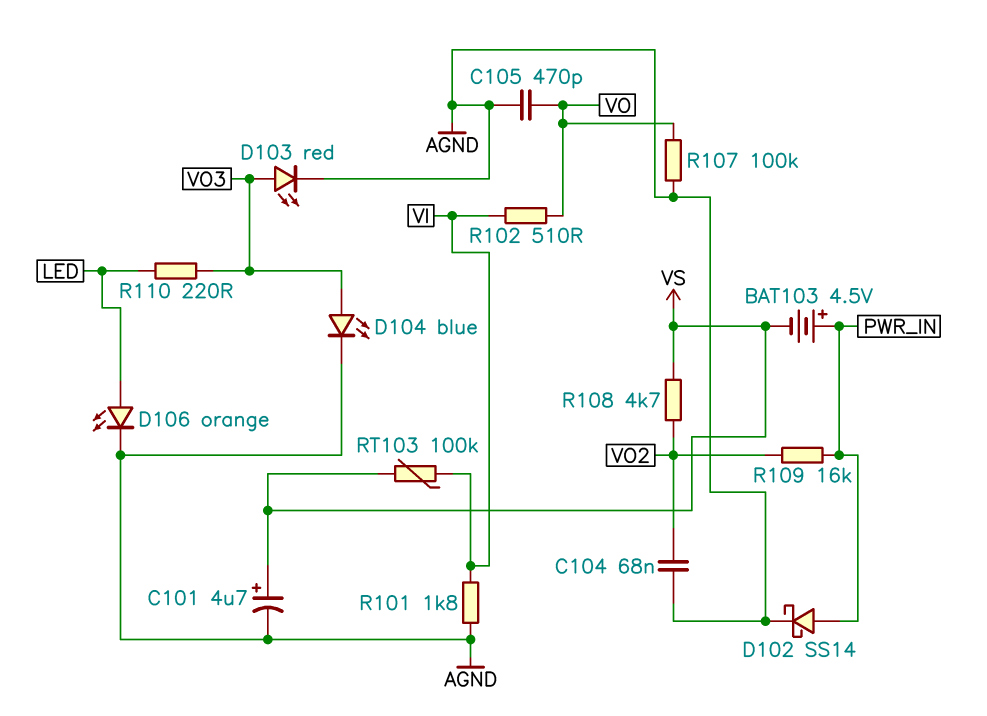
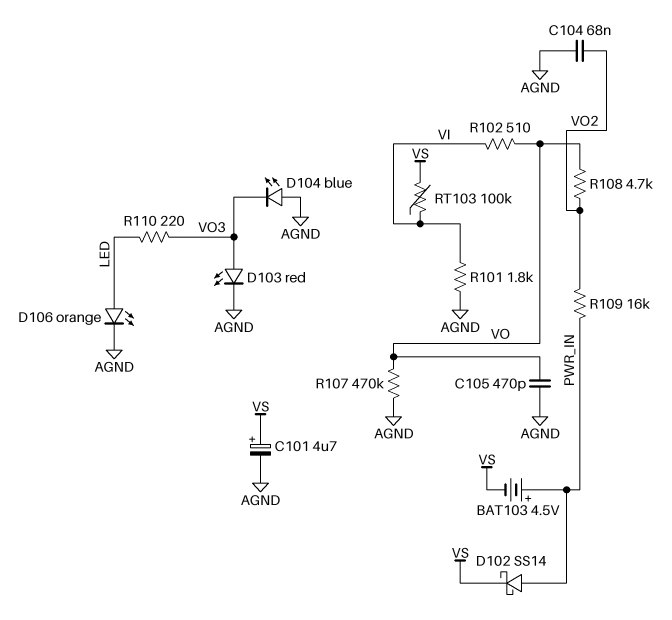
D102: schottky SS14 (A PWR_IN, K AGND) -> schottky SS14 (A PWR_IN, K VS)
D104: LED blue (A VO3, K AGND) -> LED blue (A AGND, K VO3)
R107: 100k (AGND, VO) -> 470k (AGND, VO)
R108: 4.7k (VO2, VS) -> 4.7k (VO, VO2)

